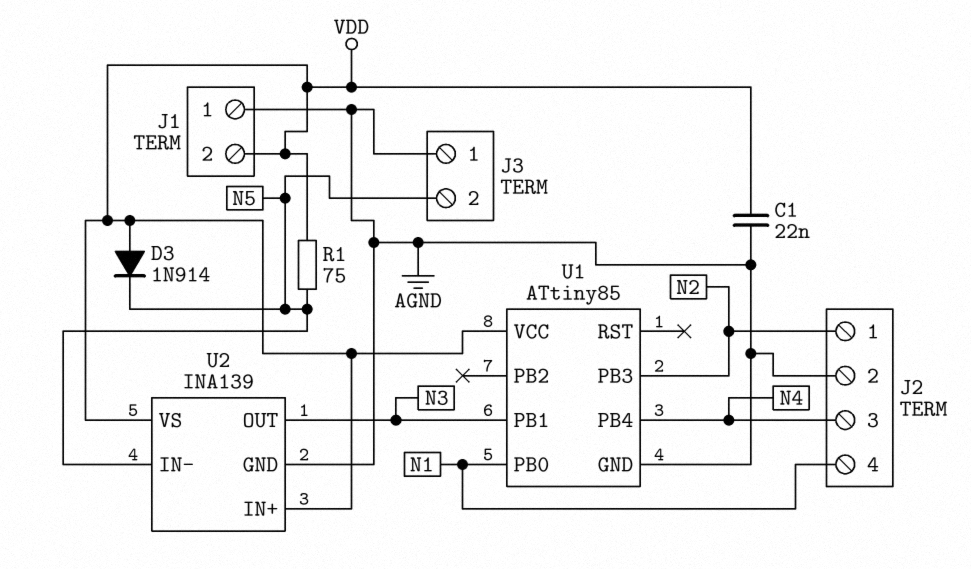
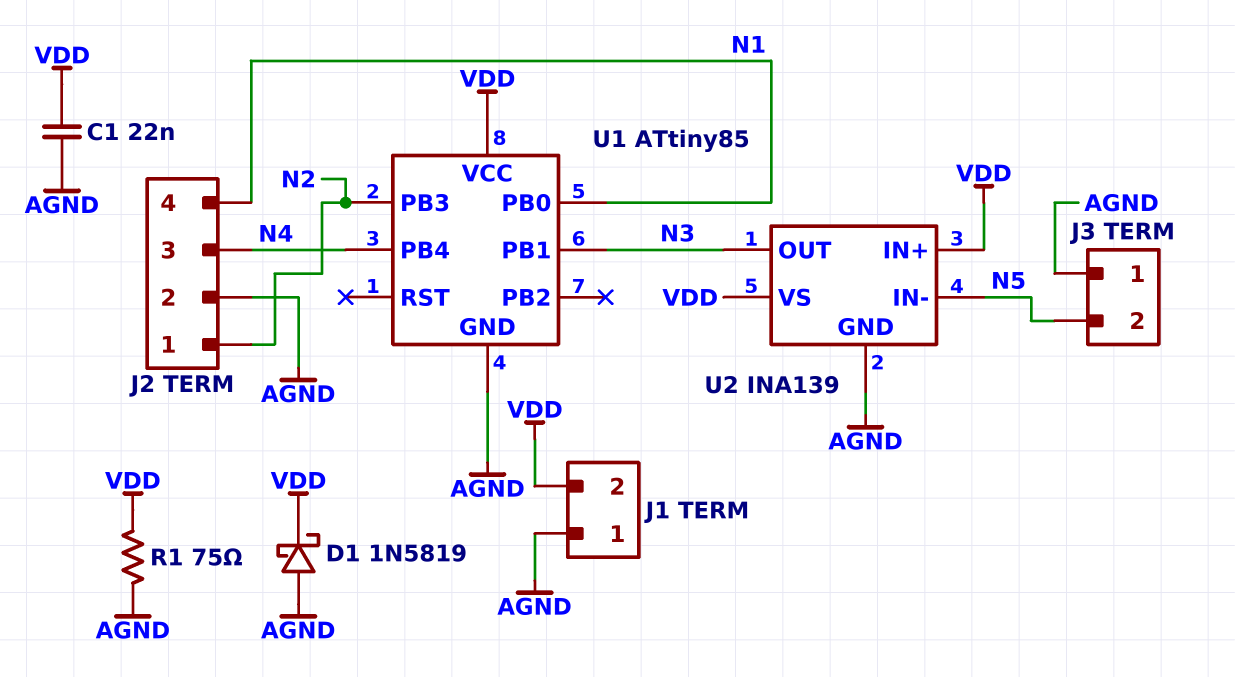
D1: none -> schottky 1N5819 (A AGND, K VDD)
D3: diode 1N914 (A VDD, K N5) -> none
R1: 75 (N5, VDD) -> 75 (AGND, VDD)

